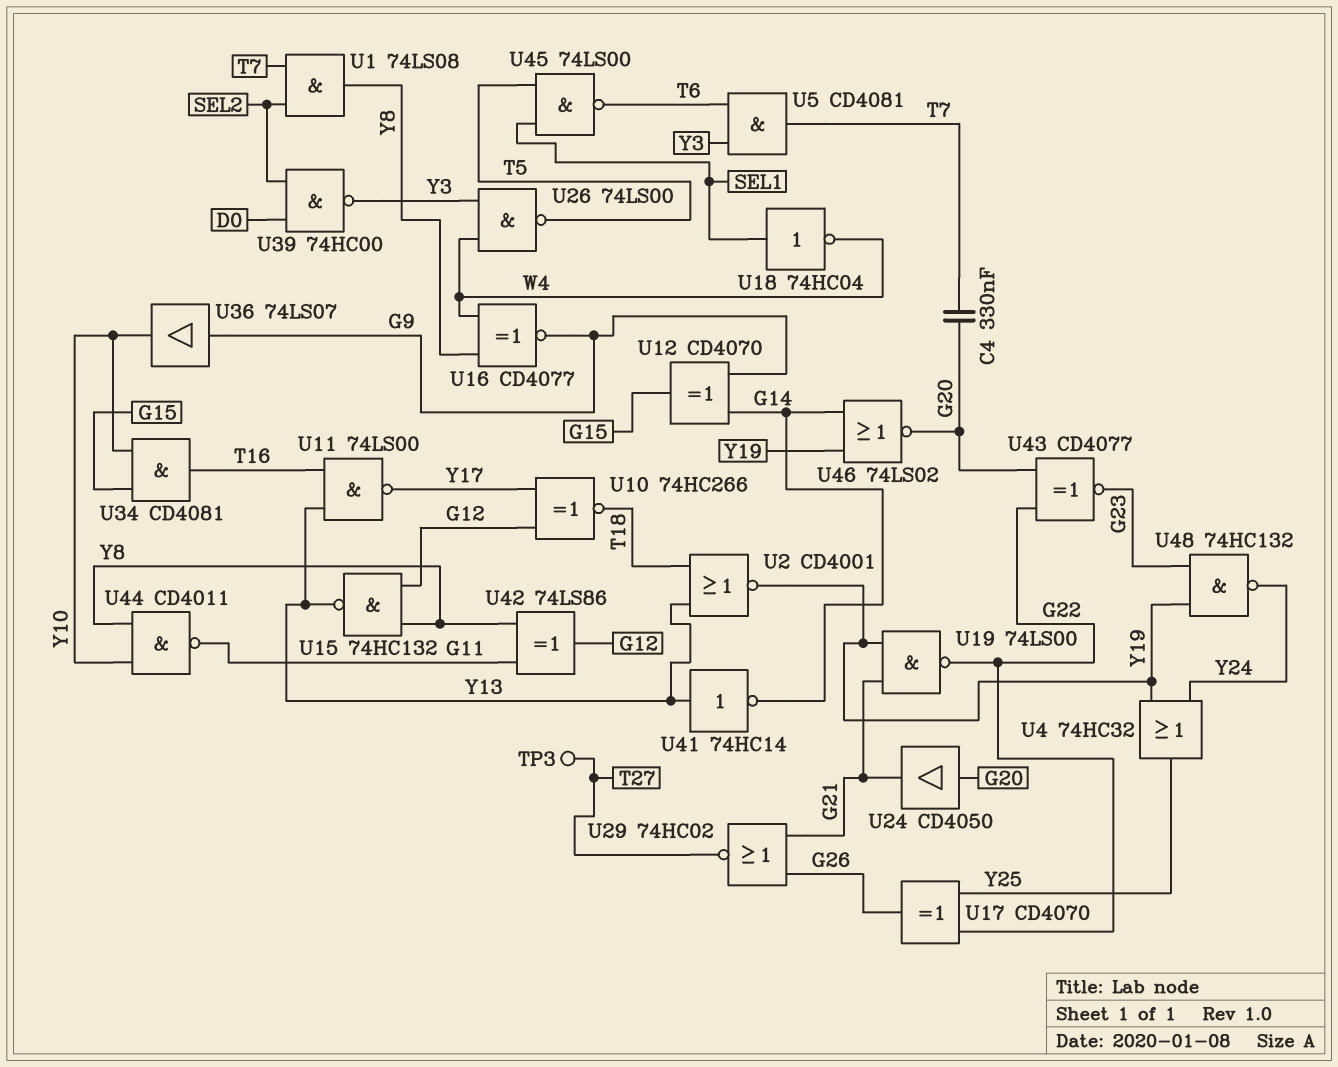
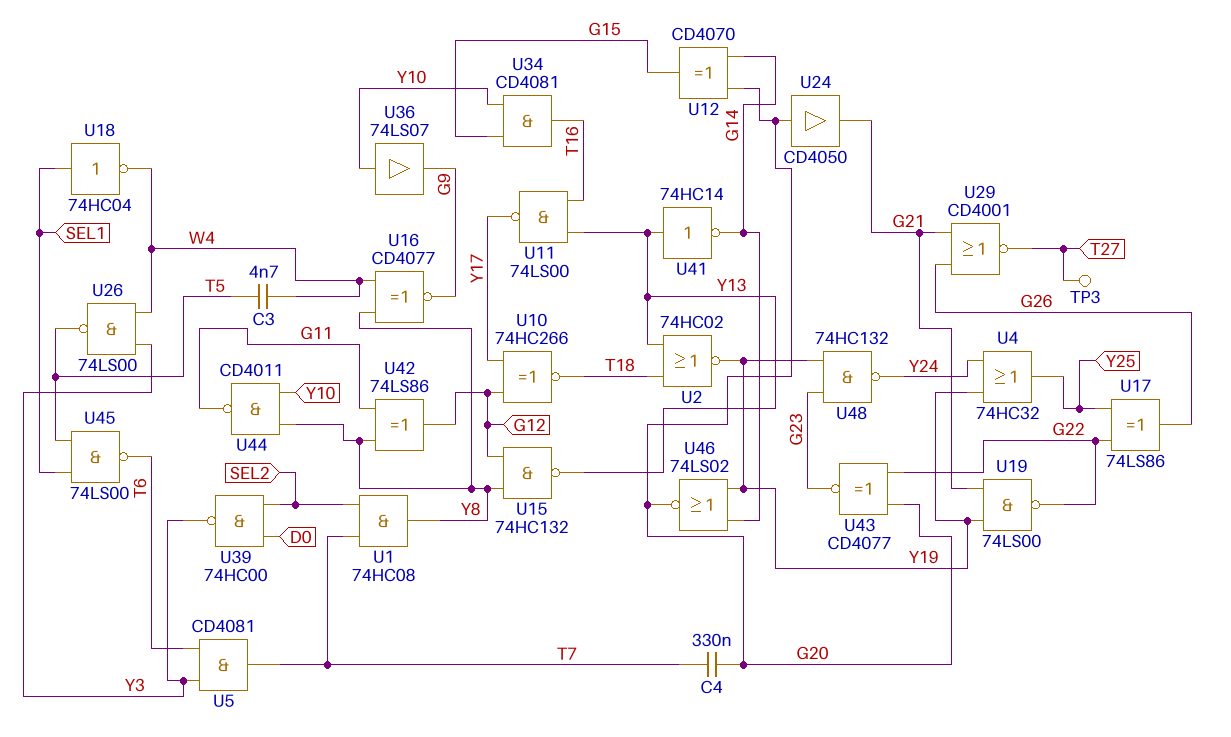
C3: none -> 4.7nF (T5, W4)
U1: AND 74LS08 (in SEL2, in T7, out Y8) -> AND 74HC08 (in SEL2, in T7, out Y8)
U2: NOR CD4001 (in T18, in Y13, out Y19) -> NOR 74HC02 (in T18, in Y13, out Y19)
U12: XOR CD4070 (in G9, in G14, out G15) -> XOR CD4070 (in G14, in G20, out G15)
U17: XOR CD4070 (in G22, in Y25, out G26) -> XOR 74LS86 (in G22, in Y25, out G26)
U29: NOR 74HC02 (in G21, in G26, out T27) -> NOR CD4001 (in G21, in G26, out T27)
U36: buffer 74LS07 (in G9, out Y10) -> buffer 74LS07 (in Y10, out G9)

